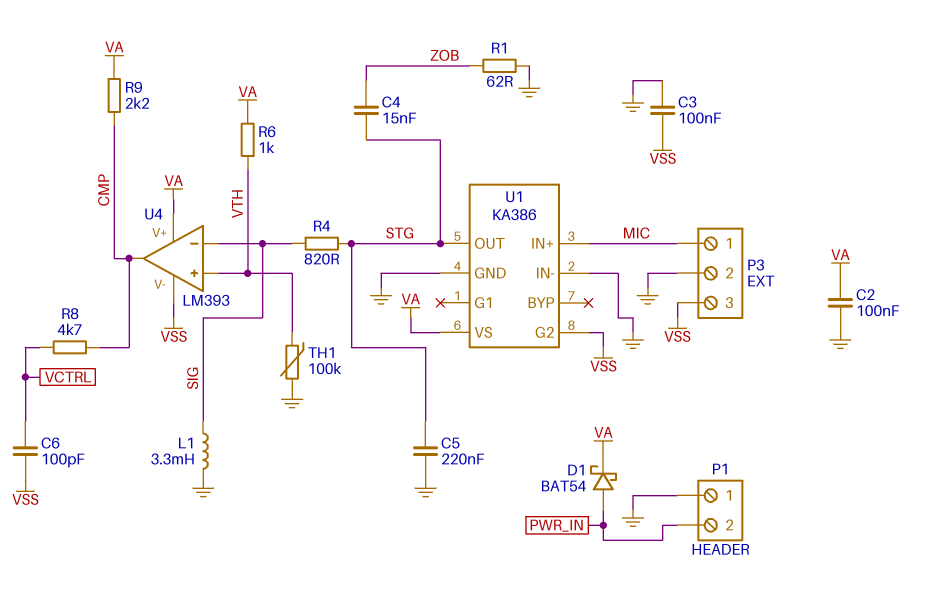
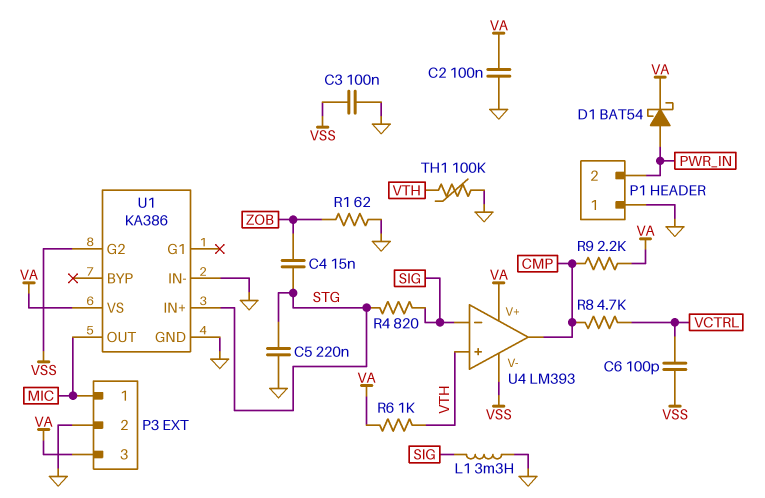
P3 pin 3: VSS -> VA
U1 pin IN+: MIC -> STG
U1 pin OUT: STG -> MIC

